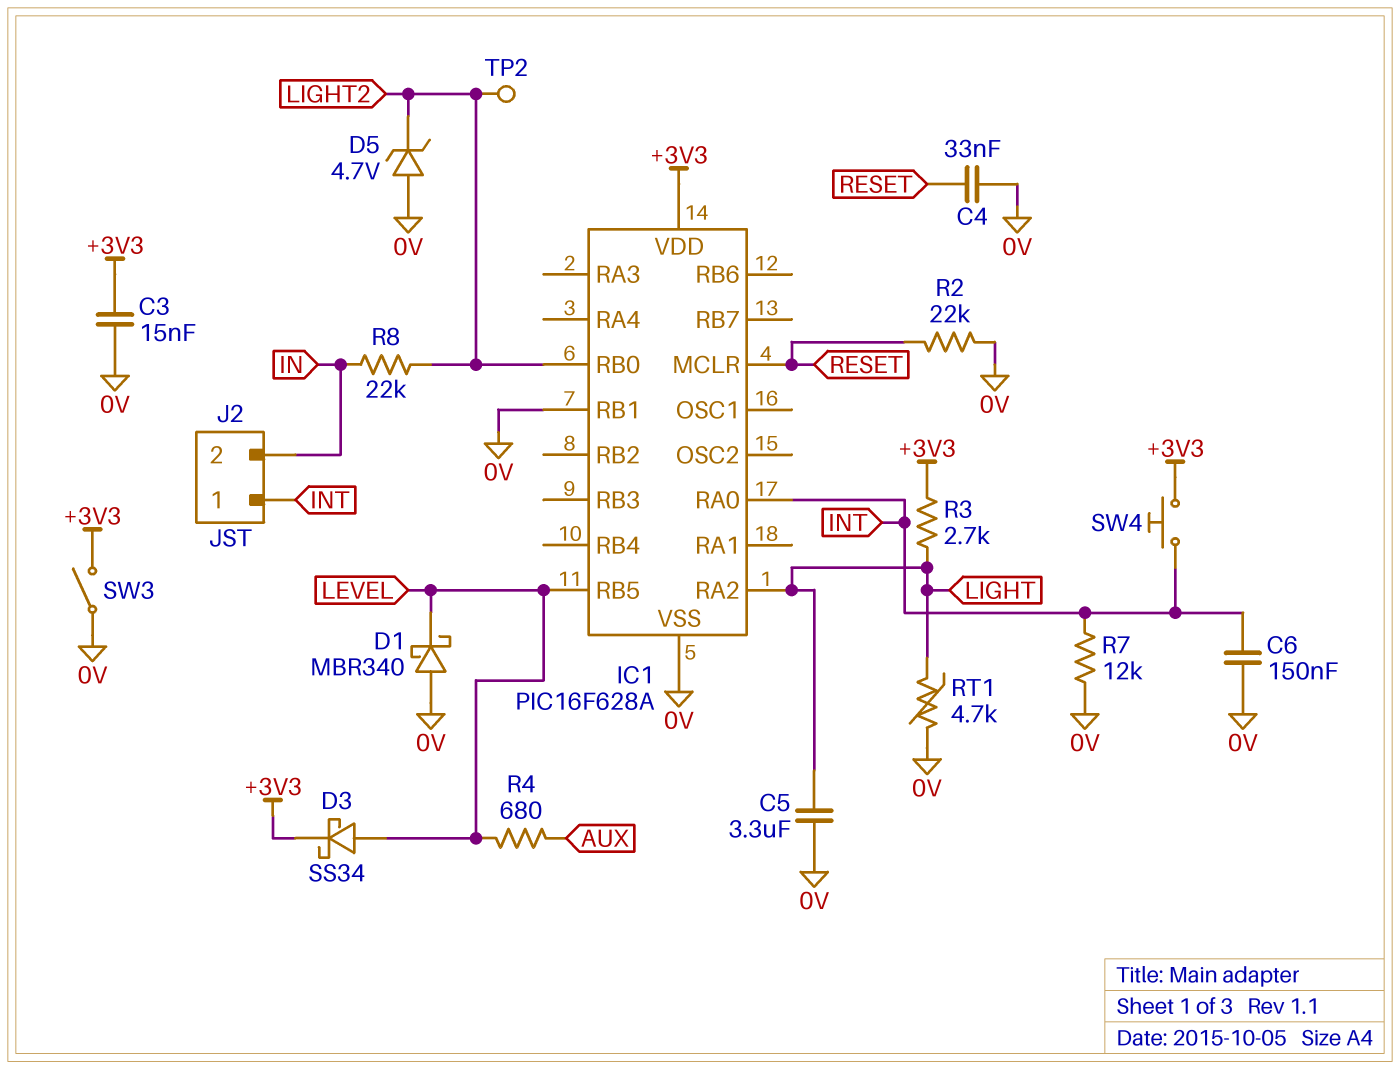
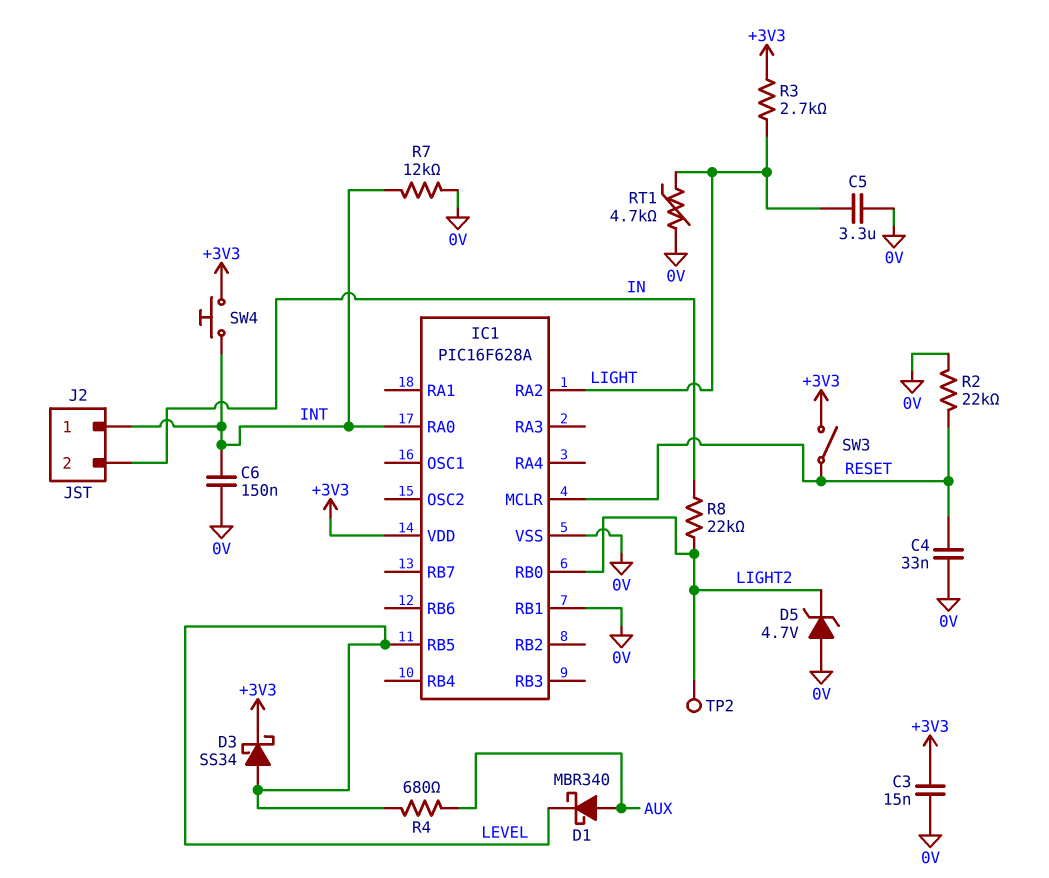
D1: schottky MBR340 (A 0V, K LEVEL) -> schottky MBR340 (A AUX, K LEVEL)
SW3: switch (+3V3, 0V) -> switch (+3V3, RESET)

